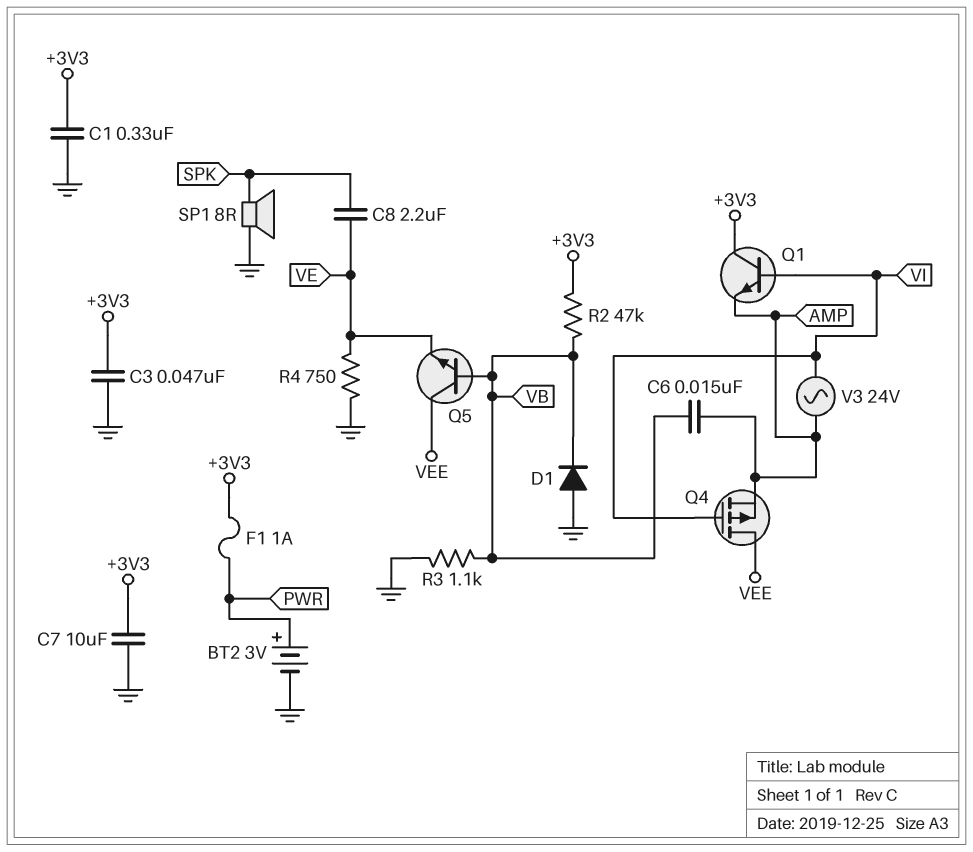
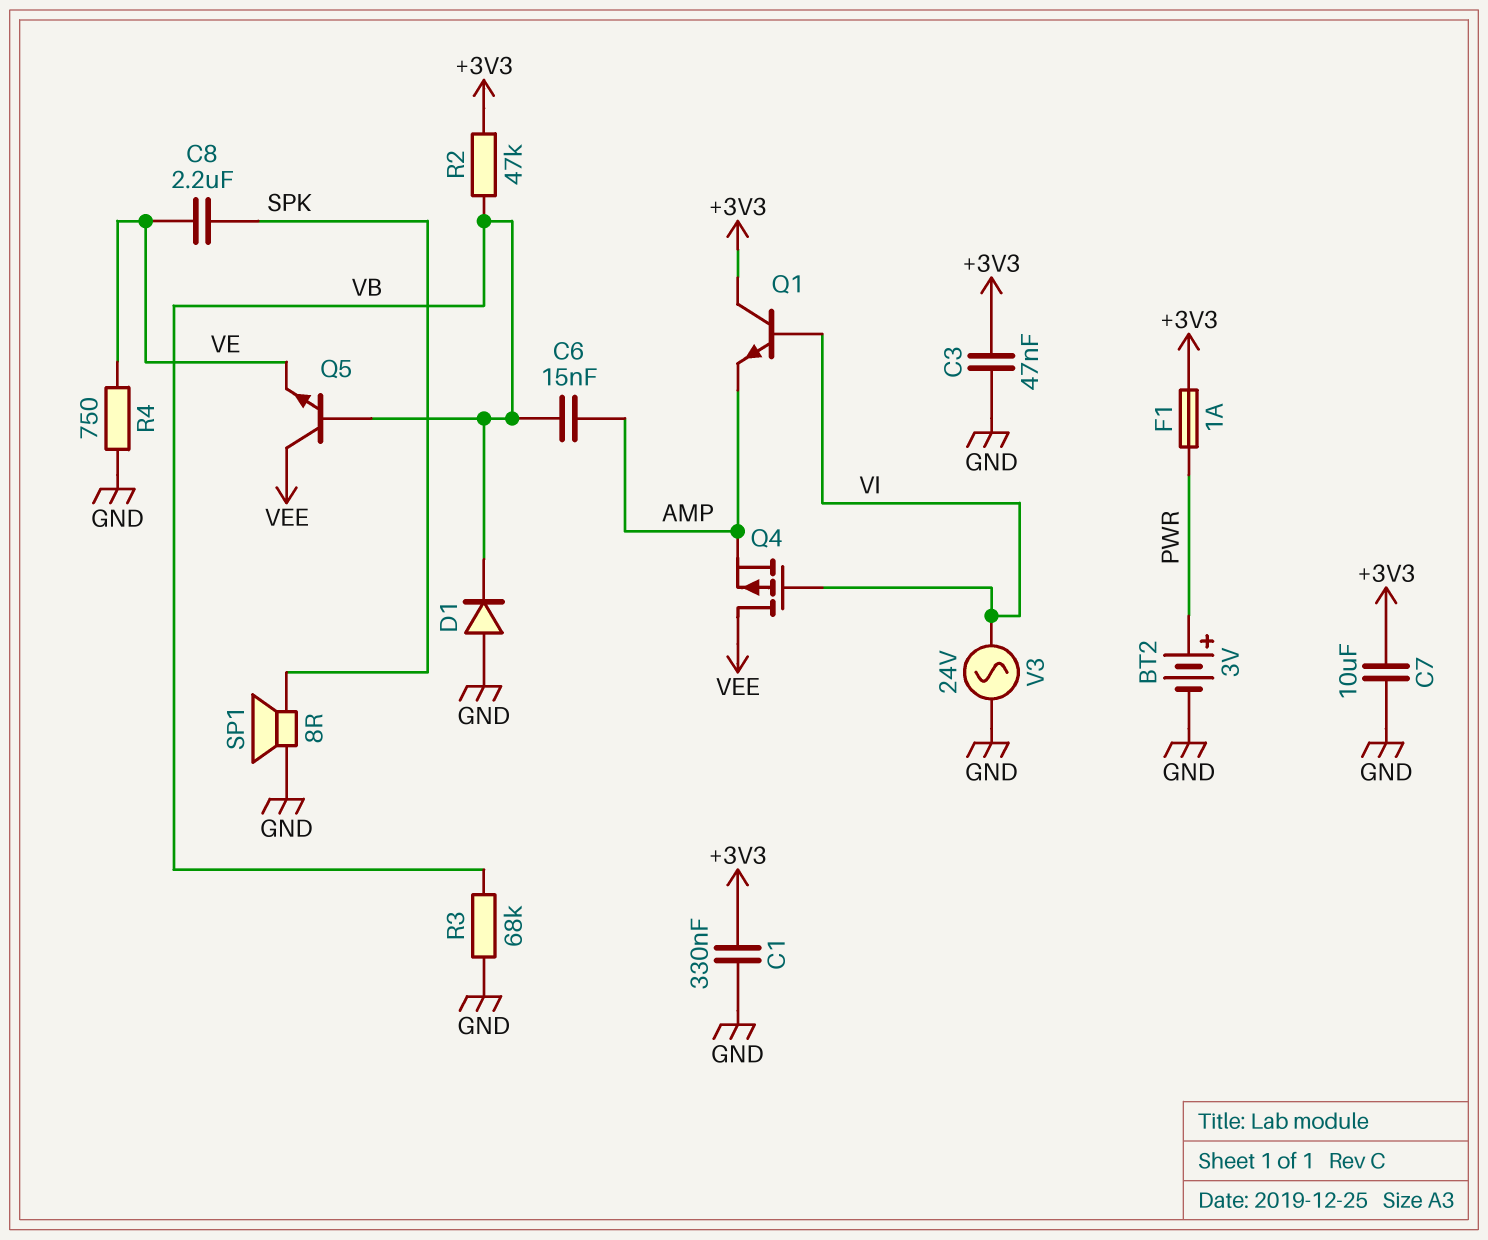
R3: 1.1k (GND, VB) -> 68k (GND, VB)
V3: AC 24V (AMP, VI) -> AC 24V (GND, VI)

